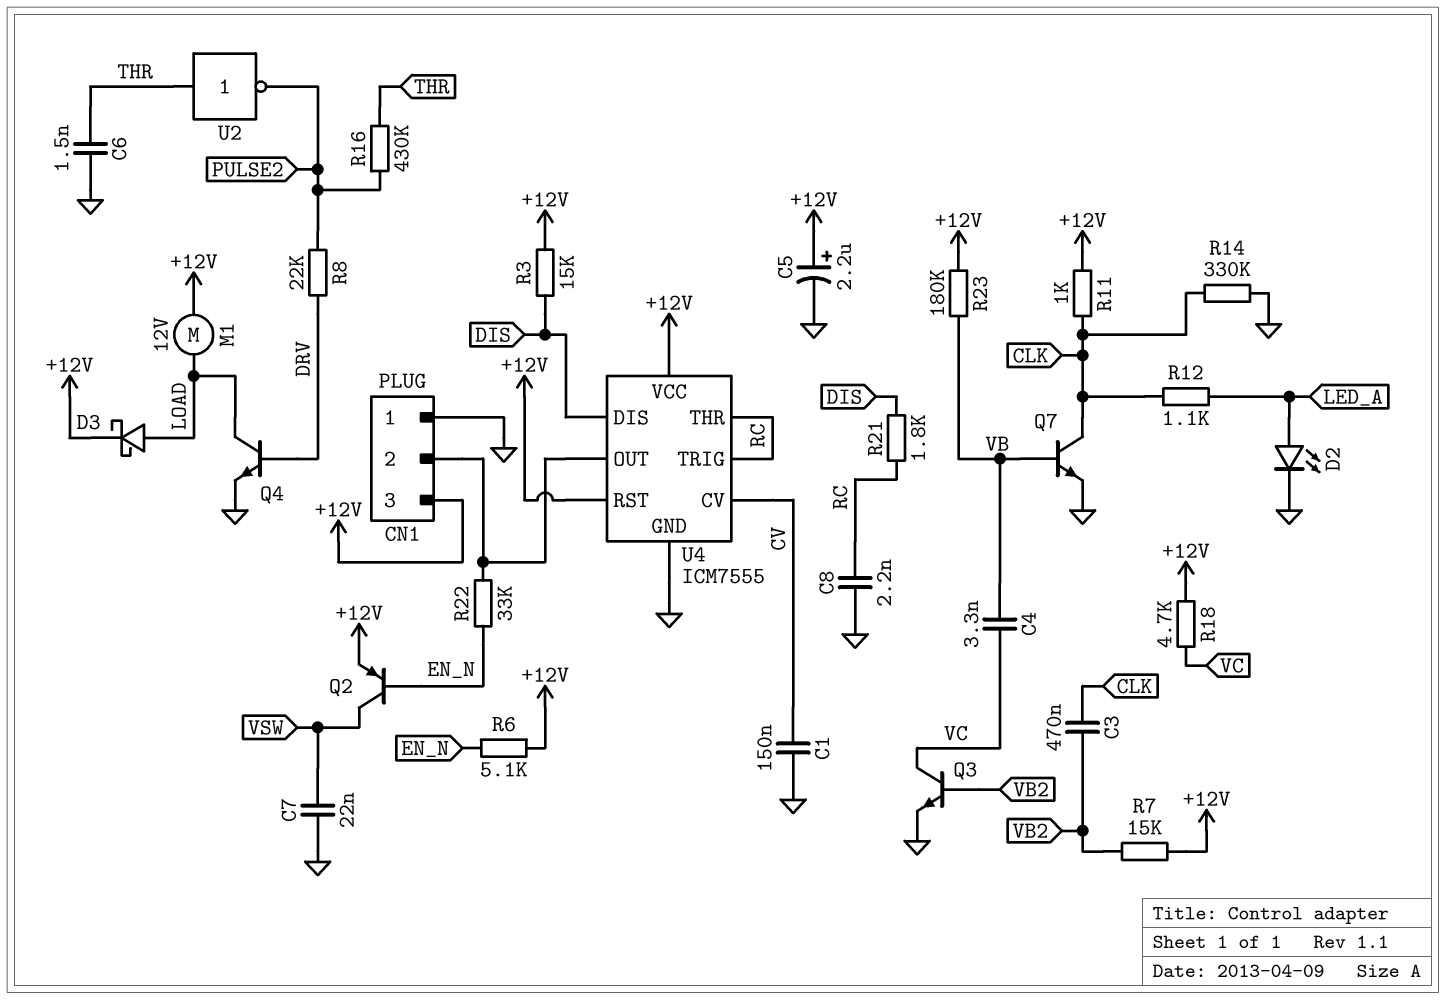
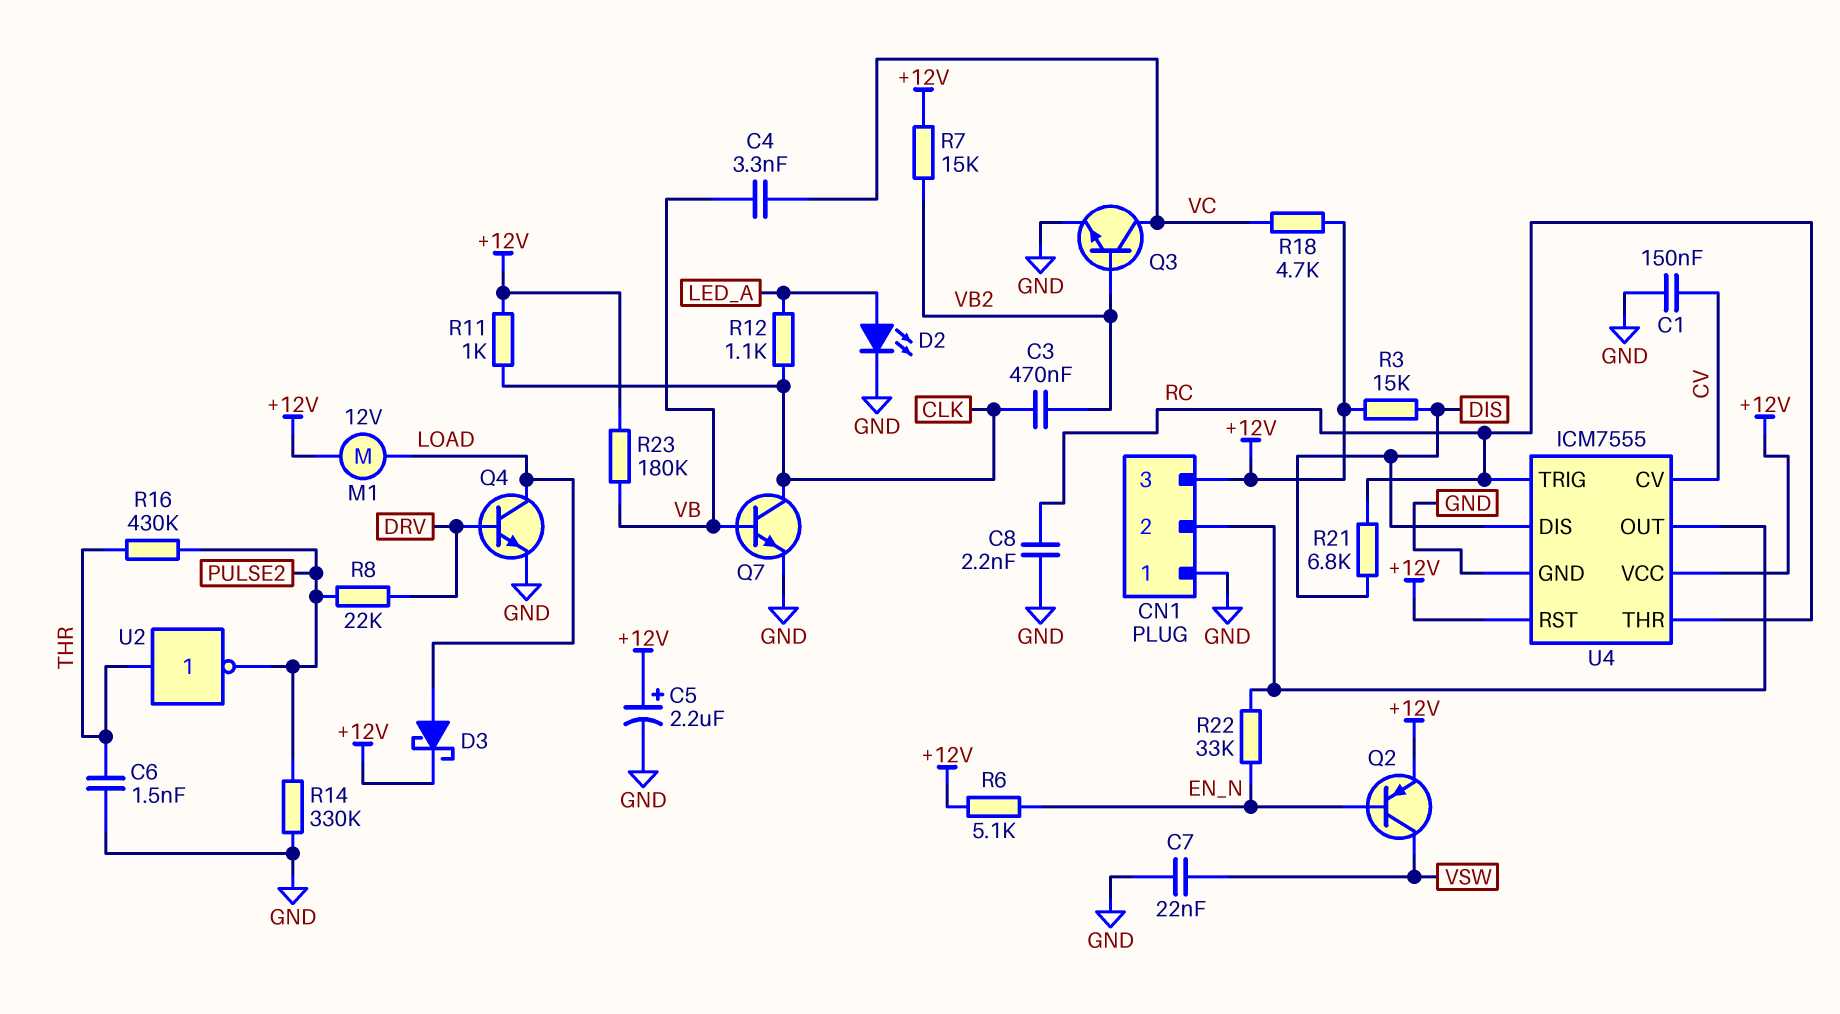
R14: 330k (CLK, GND) -> 330k (GND, PULSE2)
R21: 1.8k (DIS, RC) -> 6.8k (DIS, RC)

